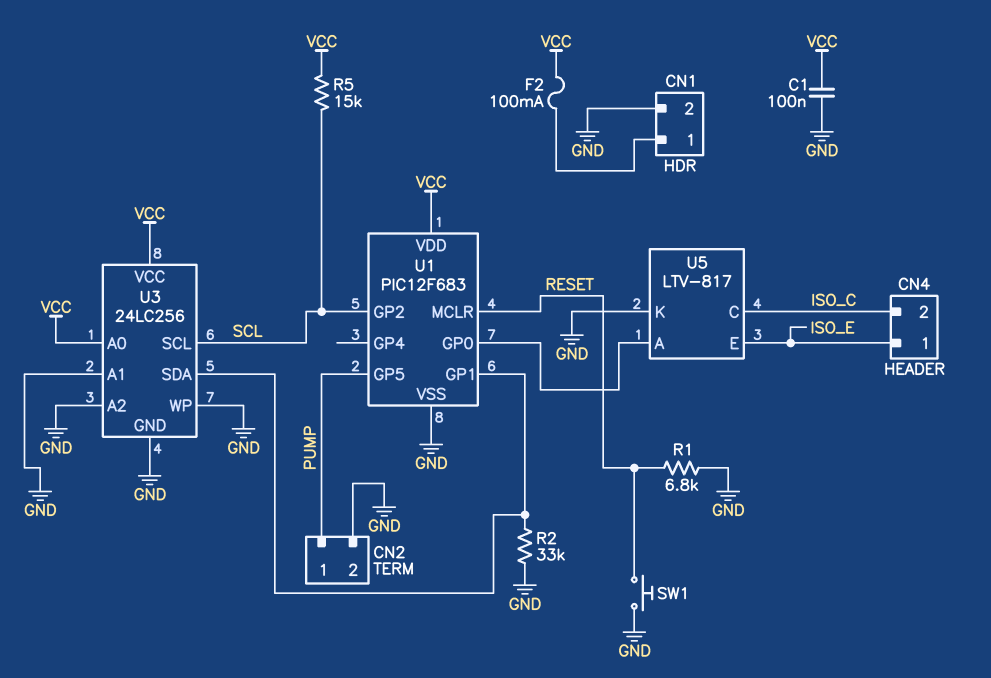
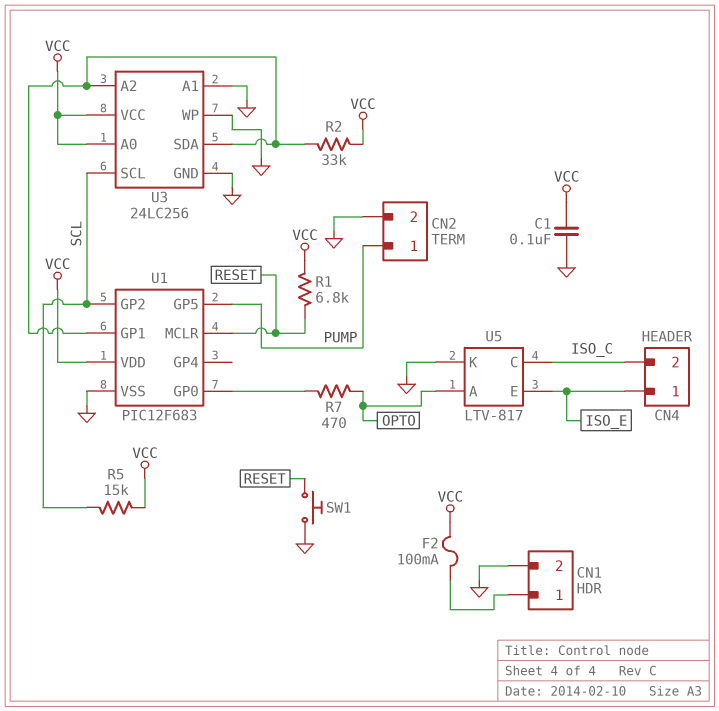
R1: 6.8k (GND, RESET) -> 6.8k (RESET, VCC)
R2: 33k (GND, U1/GP1) -> 33k (U1/GP1, VCC)
R7: none -> 470 (OPTO, U1/GP0)
U3 pin A2: GND -> U1/GP1
U5 pin A: U1/GP0 -> OPTO

